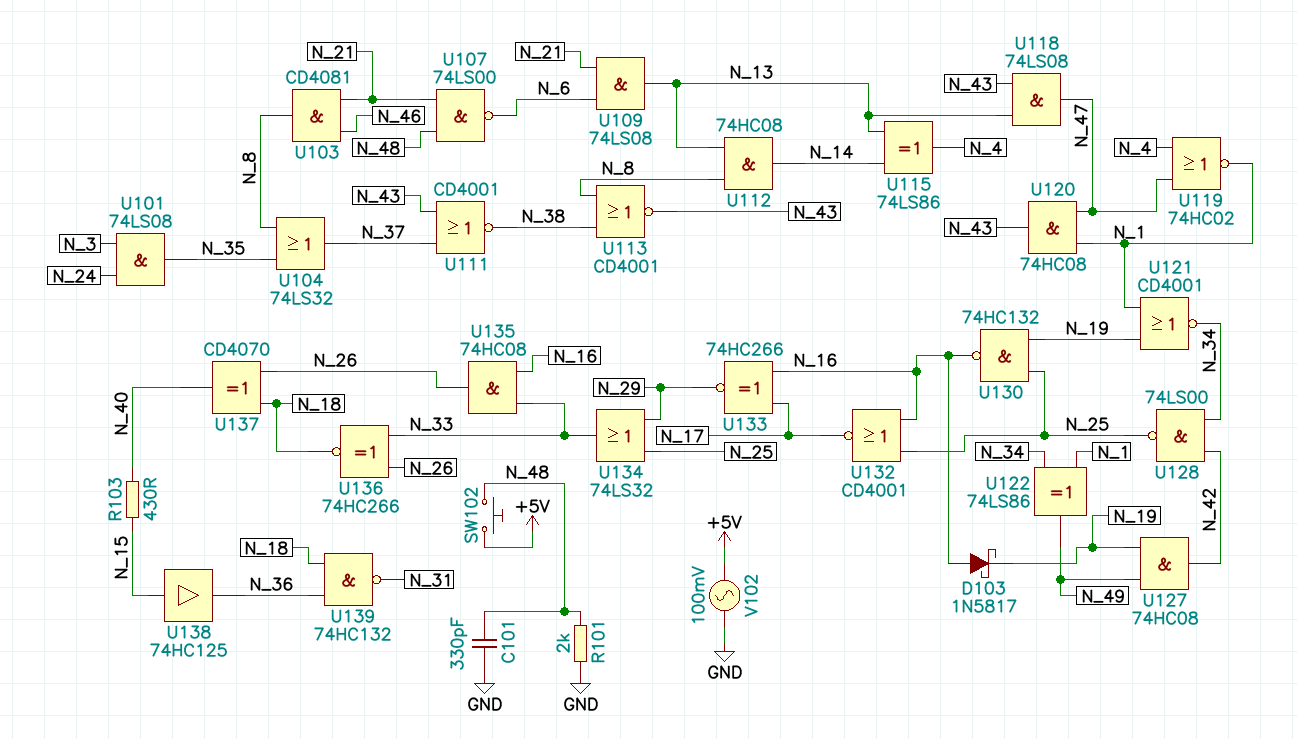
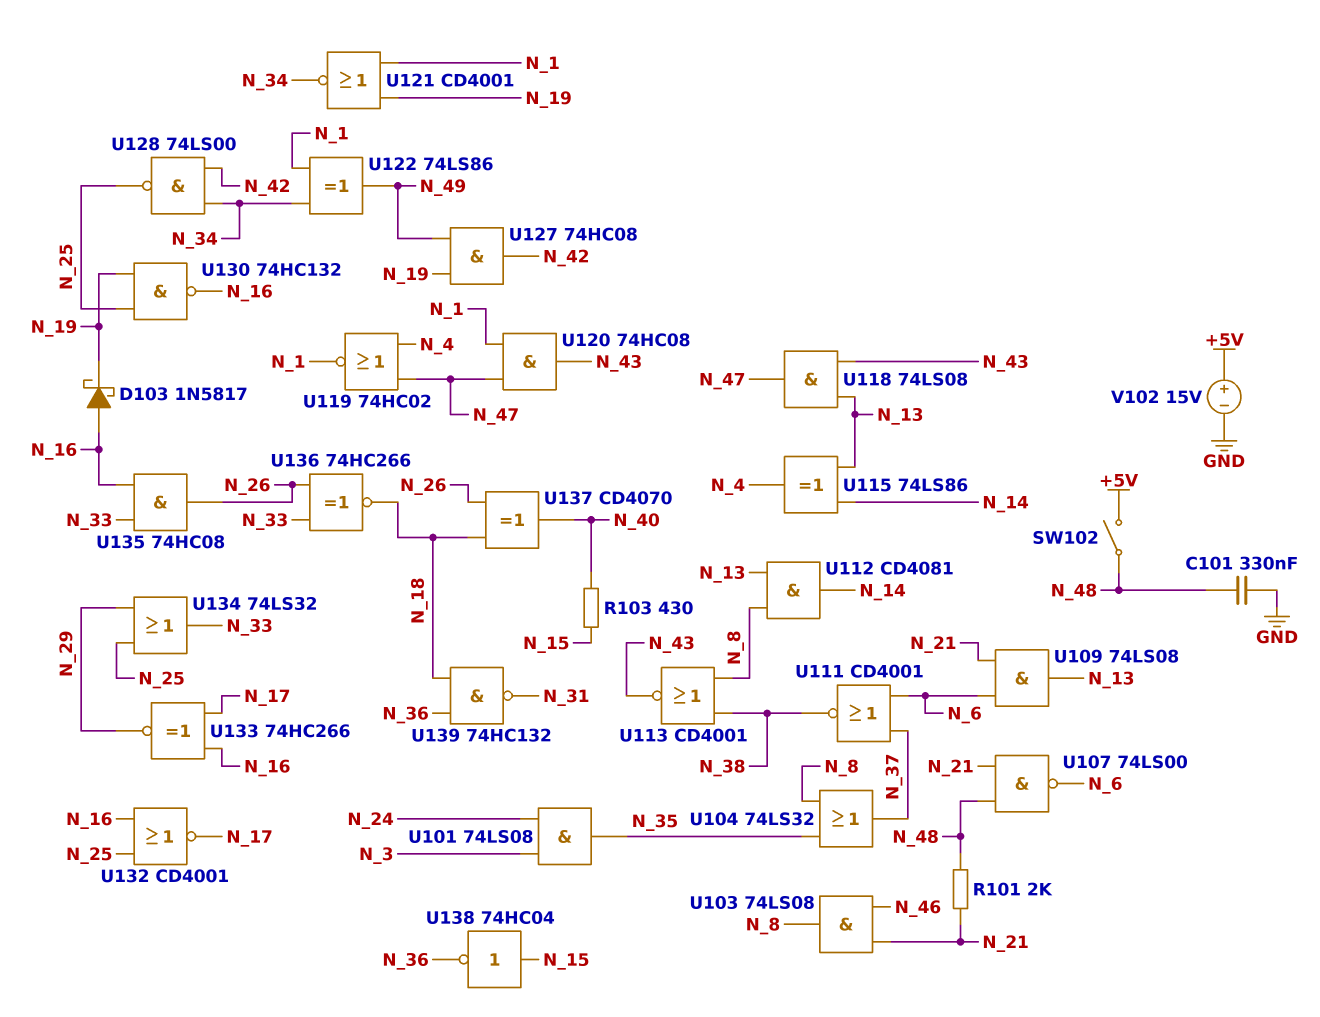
C101: 330pF (GND, N_48) -> 330nF (GND, N_48)
R101: 2k (GND, N_48) -> 2k (N_21, N_48)
SW102: button (+5V, N_48) -> switch (+5V, N_48)
U103: AND CD4081 (in N_21, in N_46, out N_8) -> AND 74LS08 (in N_21, in N_46, out N_8)
U111: NOR CD4001 (in N_37, in N_43, out N_38) -> NOR CD4001 (in N_6, in N_37, out N_38)
U112: AND 74HC08 (in N_8, in N_13, out N_14) -> AND CD4081 (in N_8, in N_13, out N_14)
U138: buffer 74HC125 (in N_15, out N_36) -> NOT 74HC04 (in N_15, out N_36)
V102: AC 100mV (+5V, GND) -> 15V (plus +5V, minus GND)

